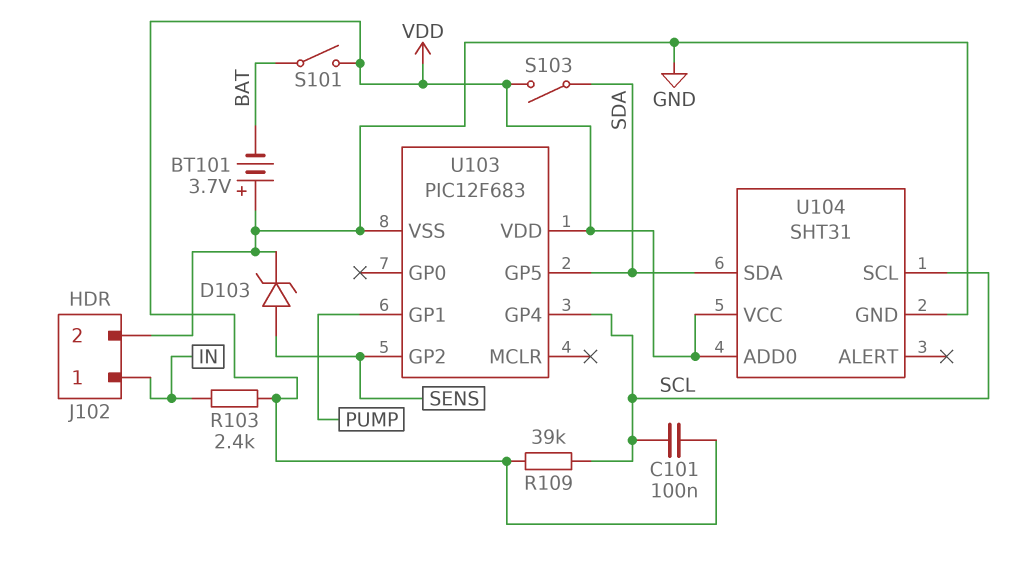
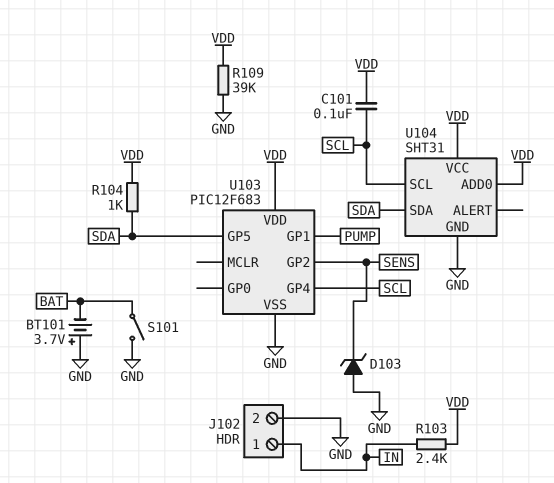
D103: zener (A SENS, K GND) -> zener (A GND, K SENS)
R104: none -> 1k (SDA, VDD)
R109: 39k (SCL, VDD) -> 39k (GND, VDD)
S101: switch (BAT, VDD) -> switch (BAT, GND)
S103: switch (SDA, VDD) -> none

